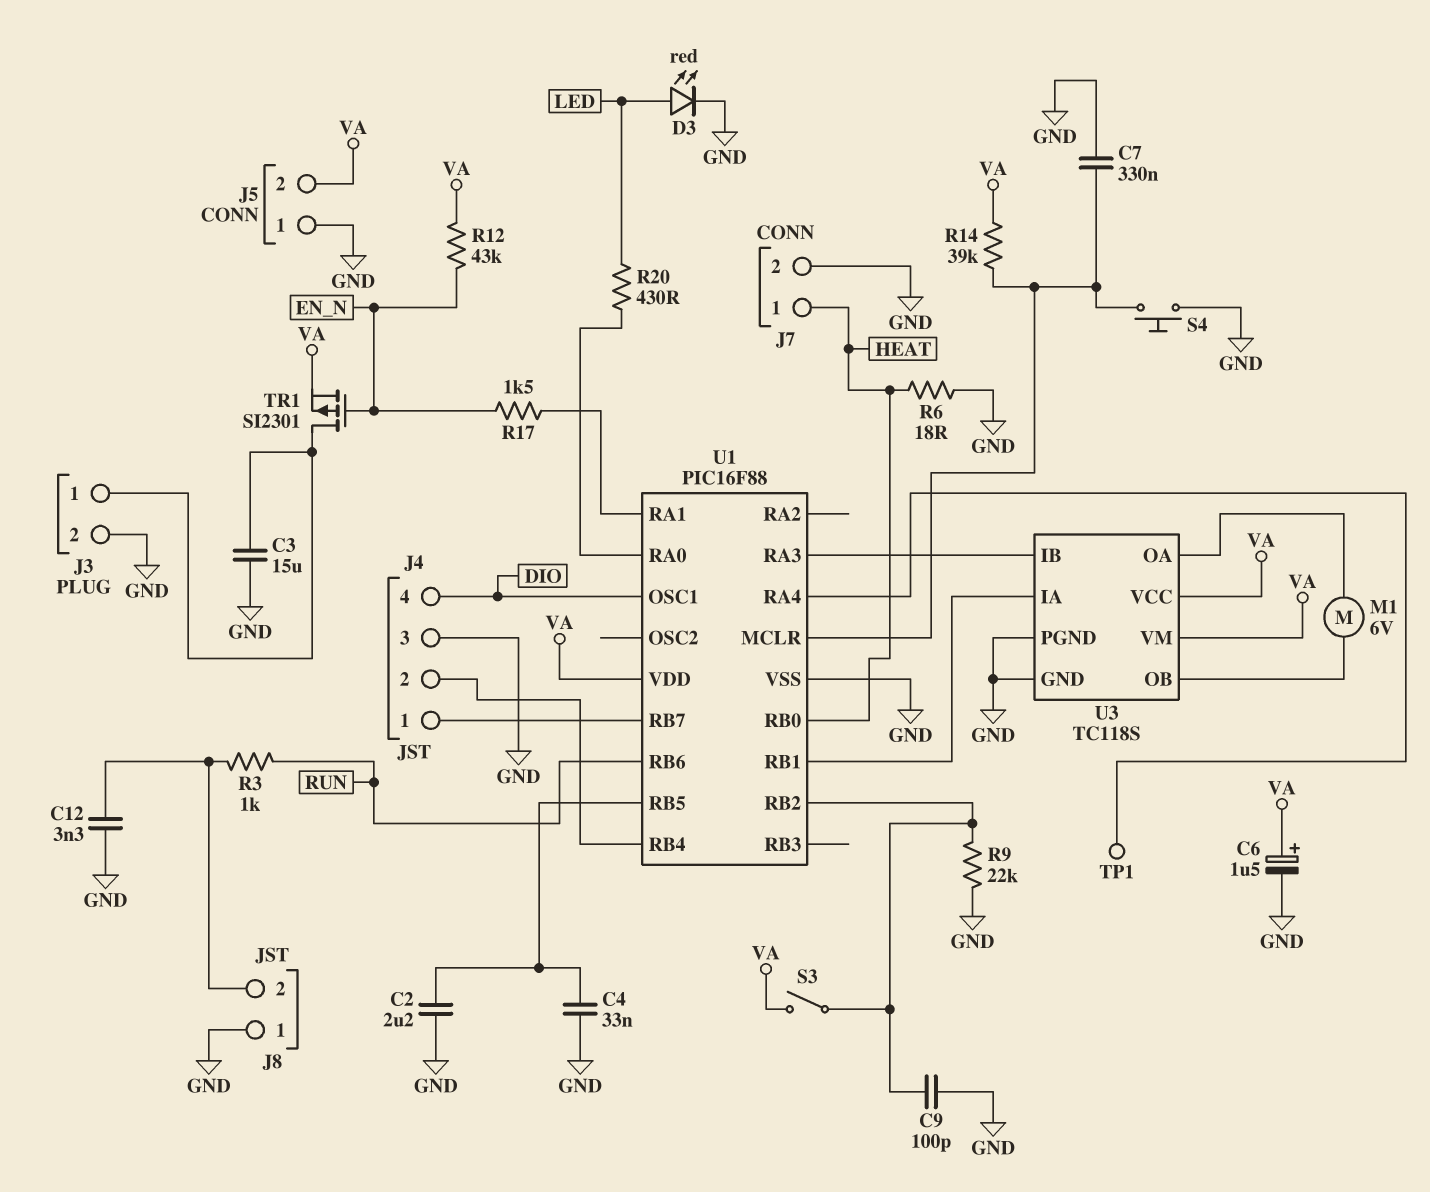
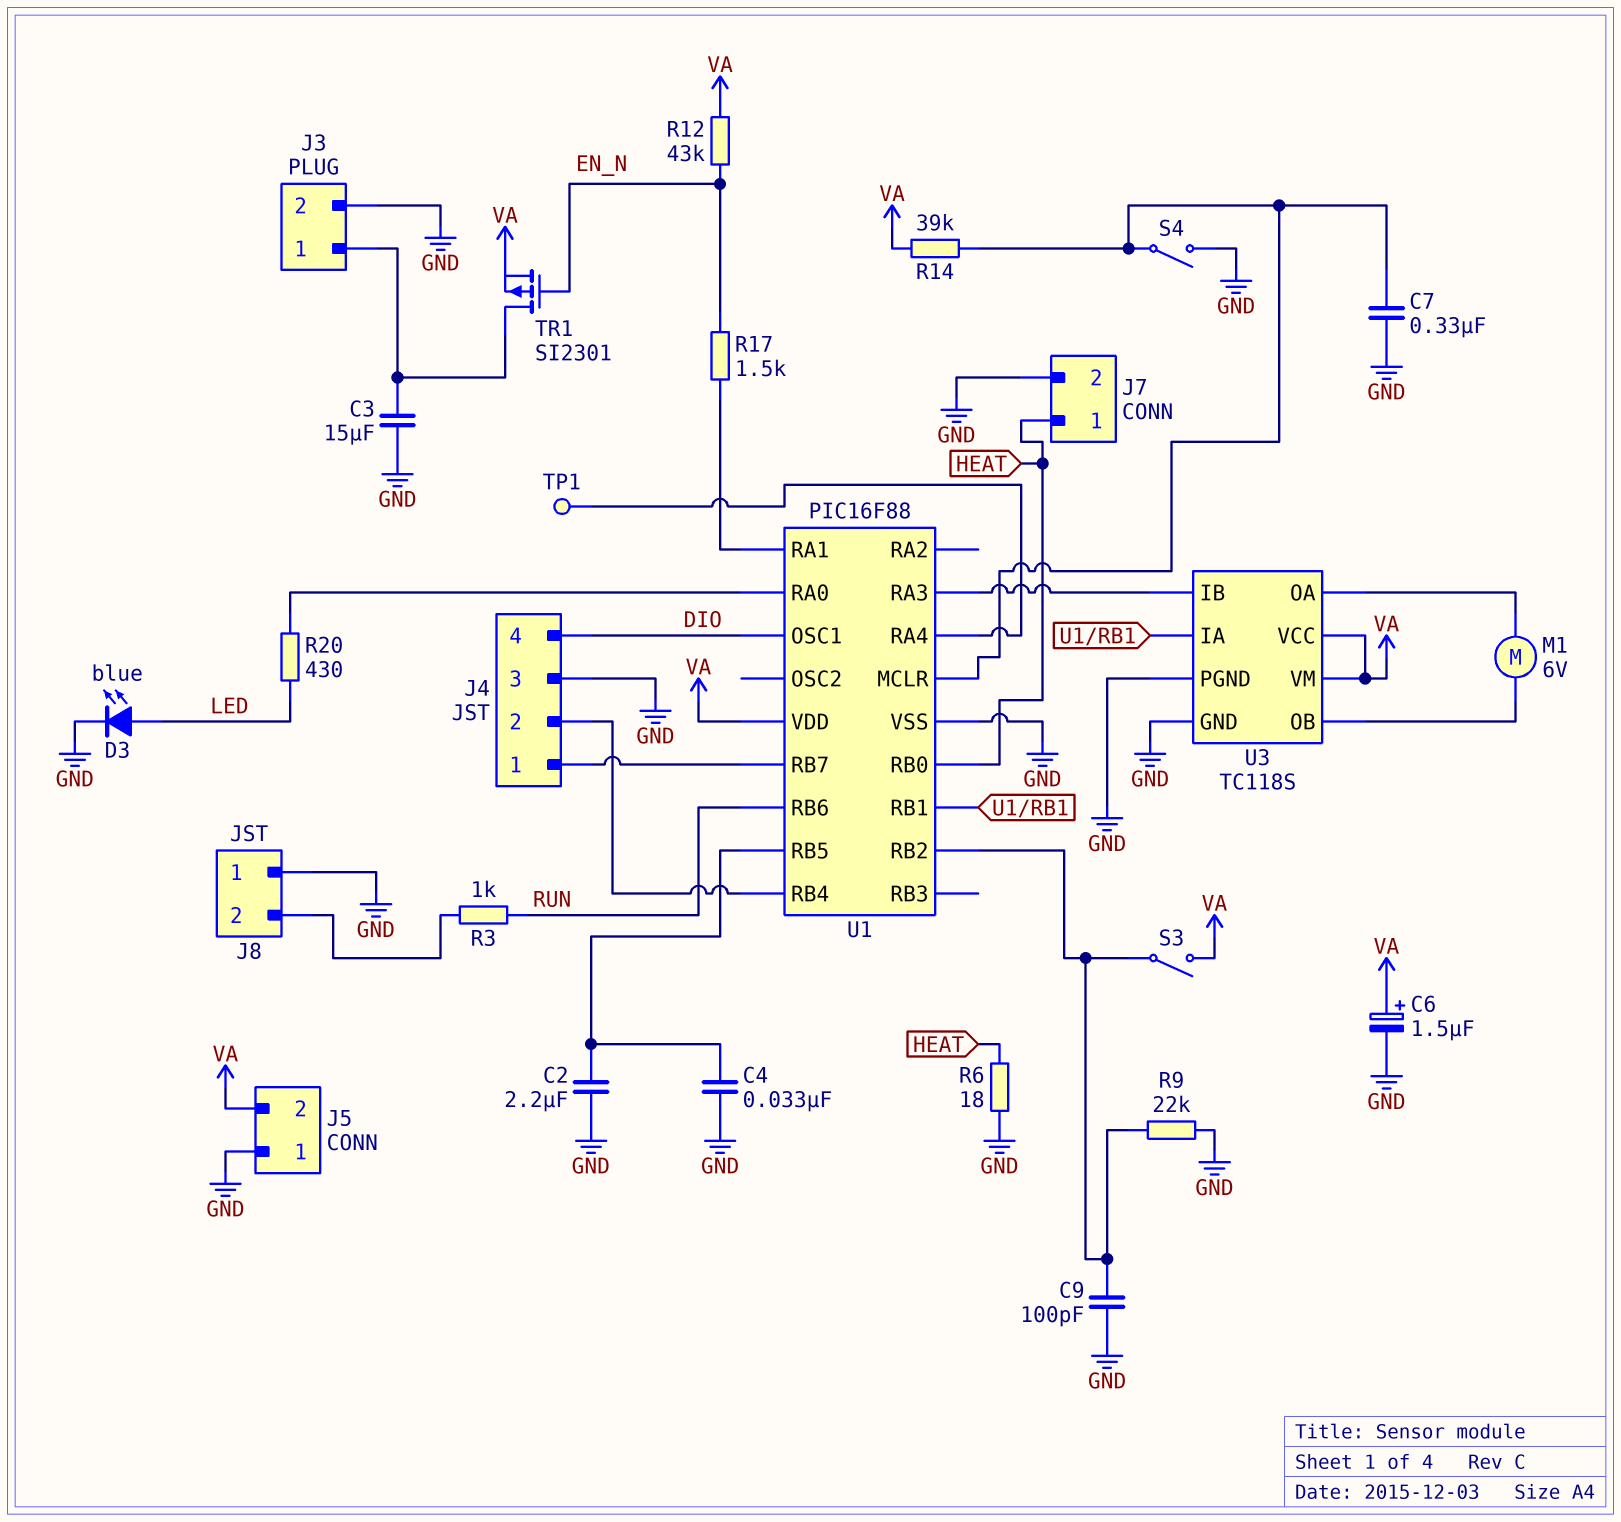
C12: 3.3nF (GND, J8/2) -> none
D3: LED red (A LED, K GND) -> LED blue (A LED, K GND)
S4: button (GND, U1/MCLR) -> switch (GND, U1/MCLR)

